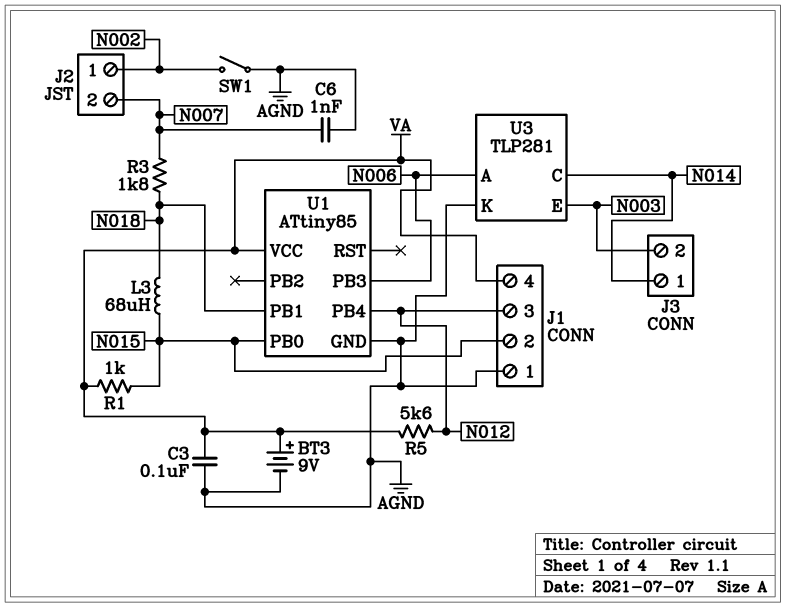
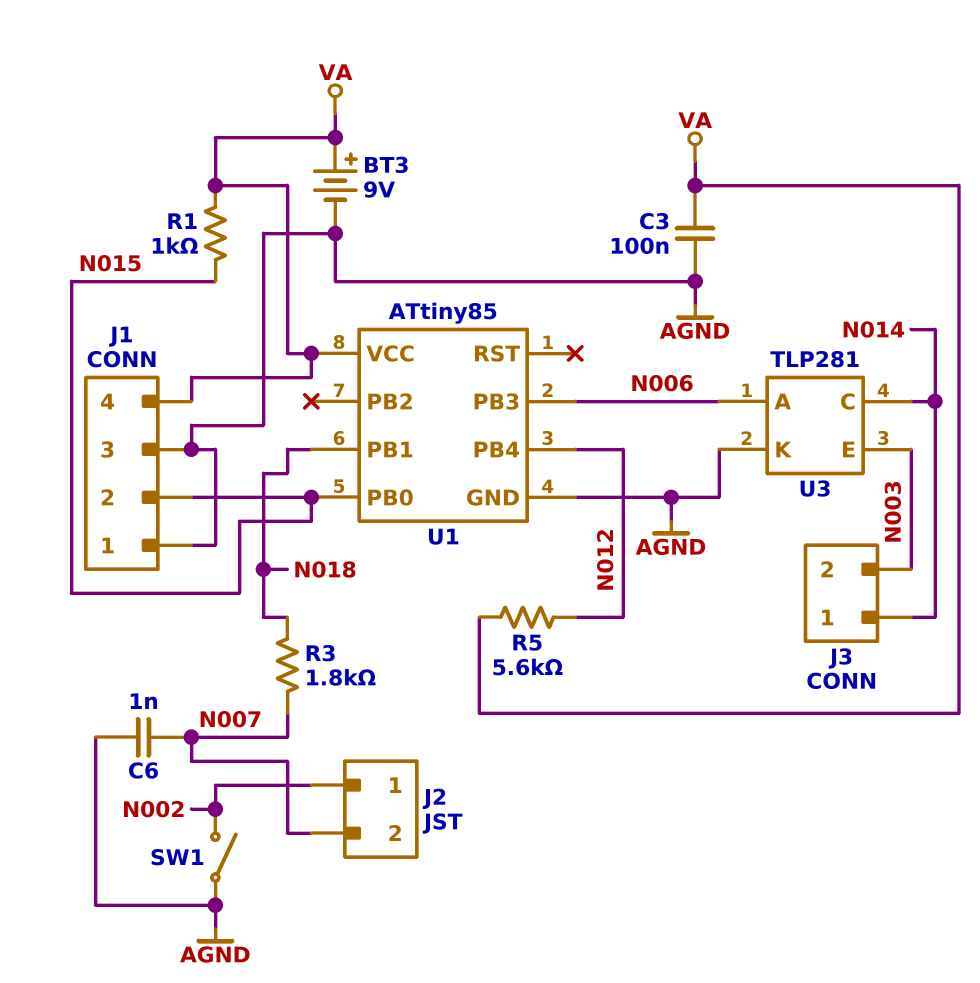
J1 pin 3: N012 -> AGND
L3: 68uH (N015, N018) -> none

